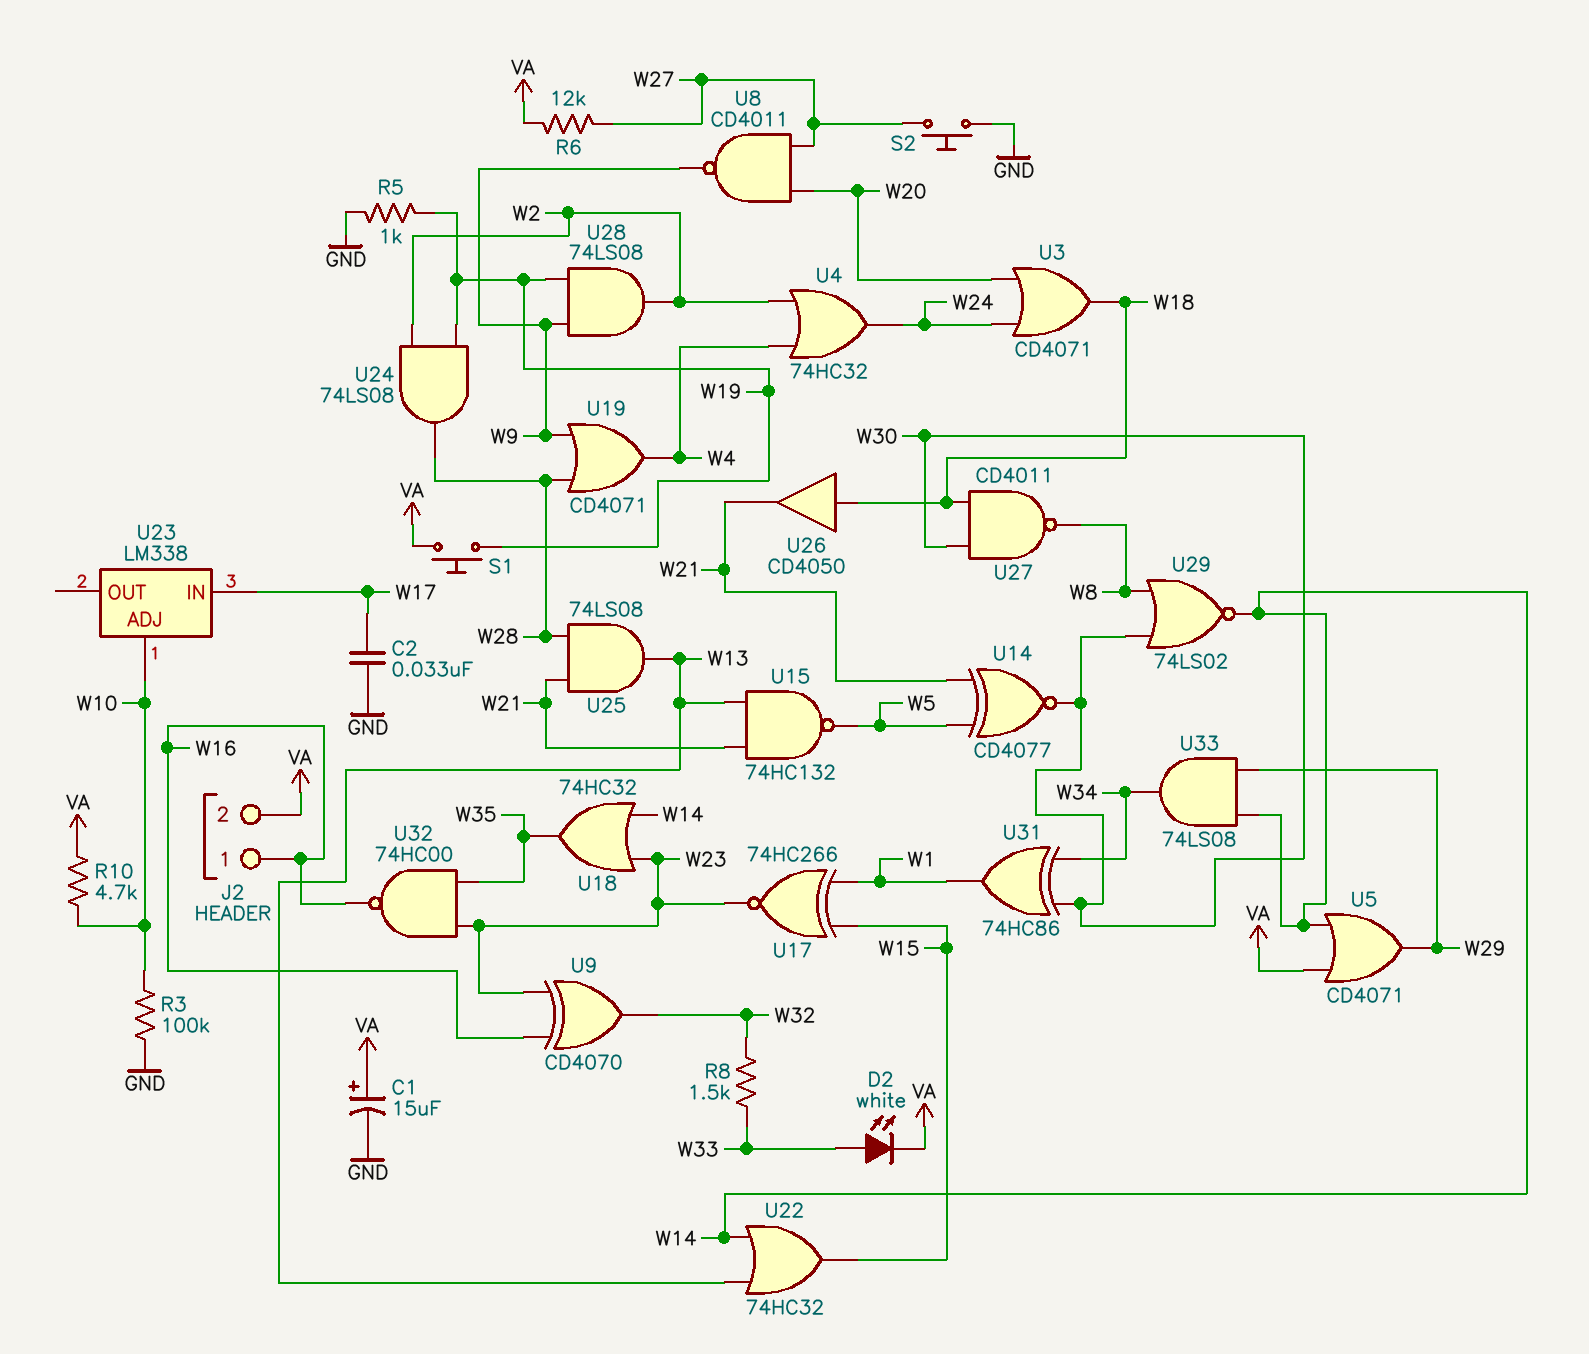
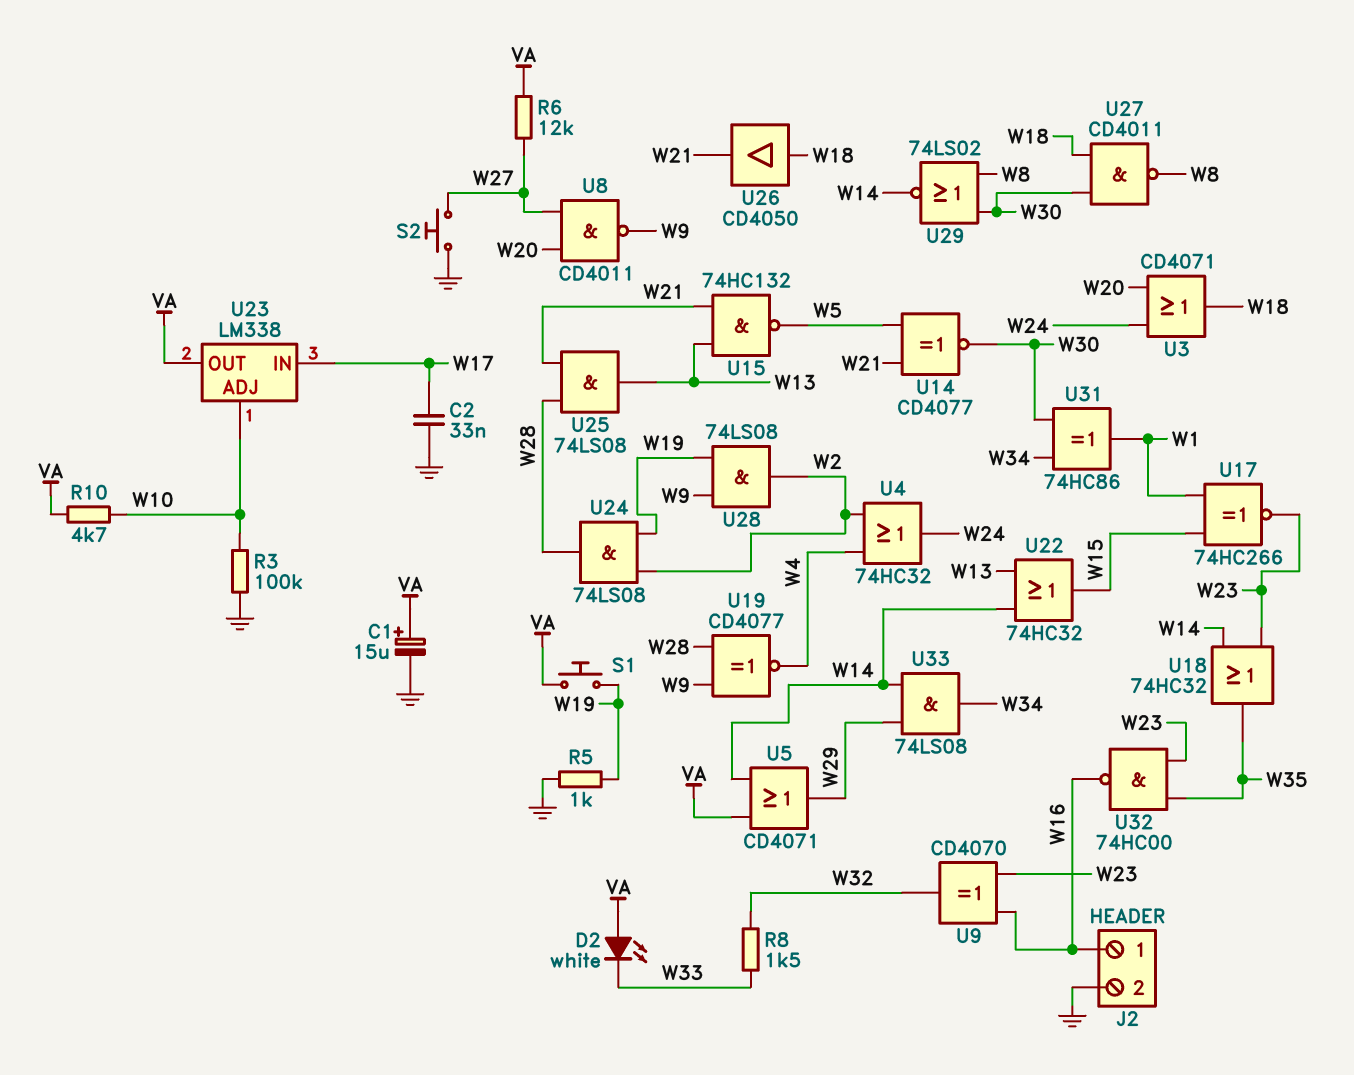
D2: LED white (A W33, K VA) -> LED white (A VA, K W33)
J2 pin 2: VA -> GND
U19: OR CD4071 (in W9, in W28, out W4) -> XNOR CD4077 (in W9, in W28, out W4)
U23 pin OUT: none -> VA

